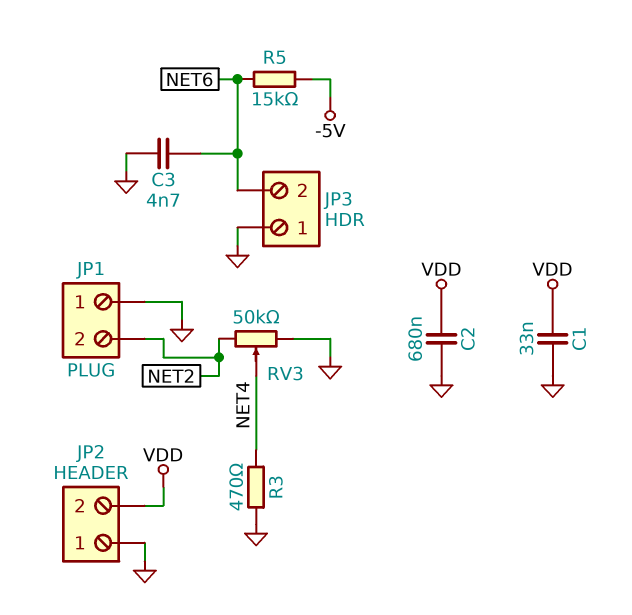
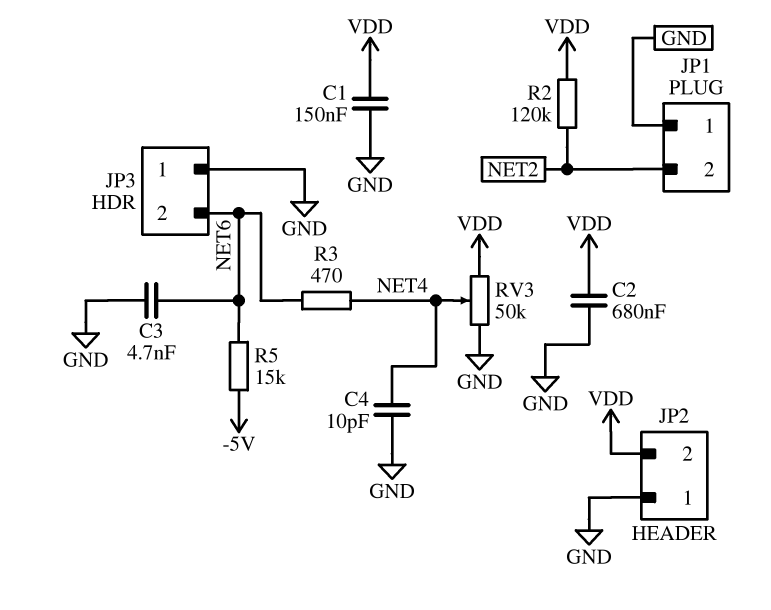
C1: 33nF (GND, VDD) -> 150nF (GND, VDD)
C4: none -> 10pF (GND, NET4)
R2: none -> 120k (NET2, VDD)
R3: 470 (GND, NET4) -> 470 (NET4, NET6)
RV3: 50k (GND, NET2, wiper NET4) -> 50k (GND, VDD, wiper NET4)

